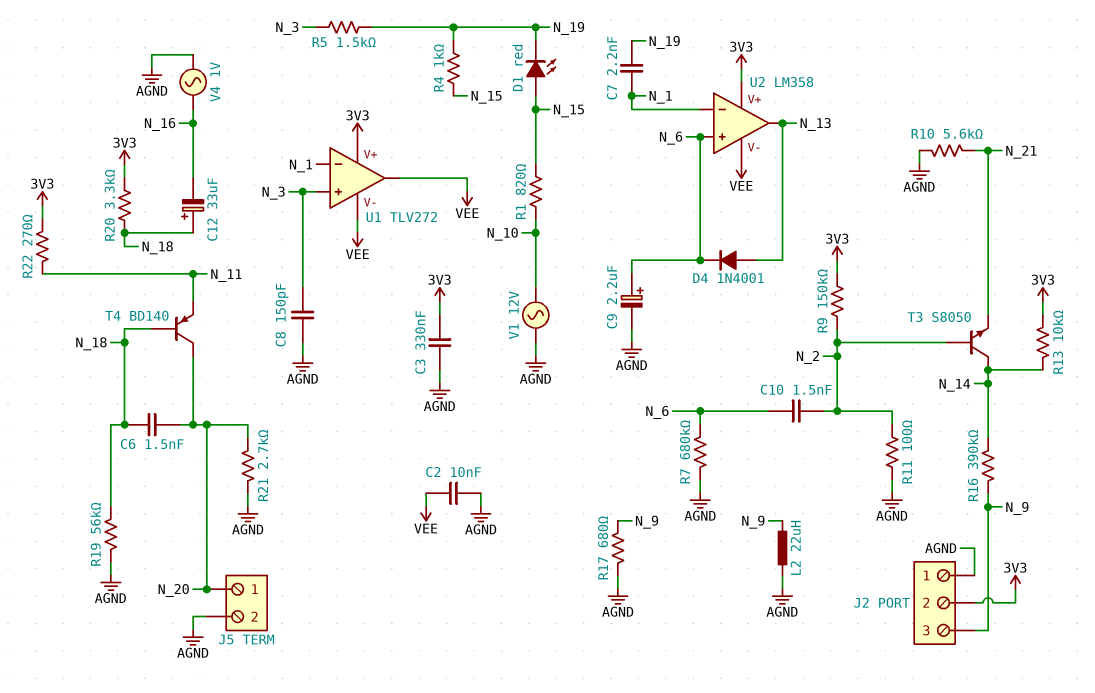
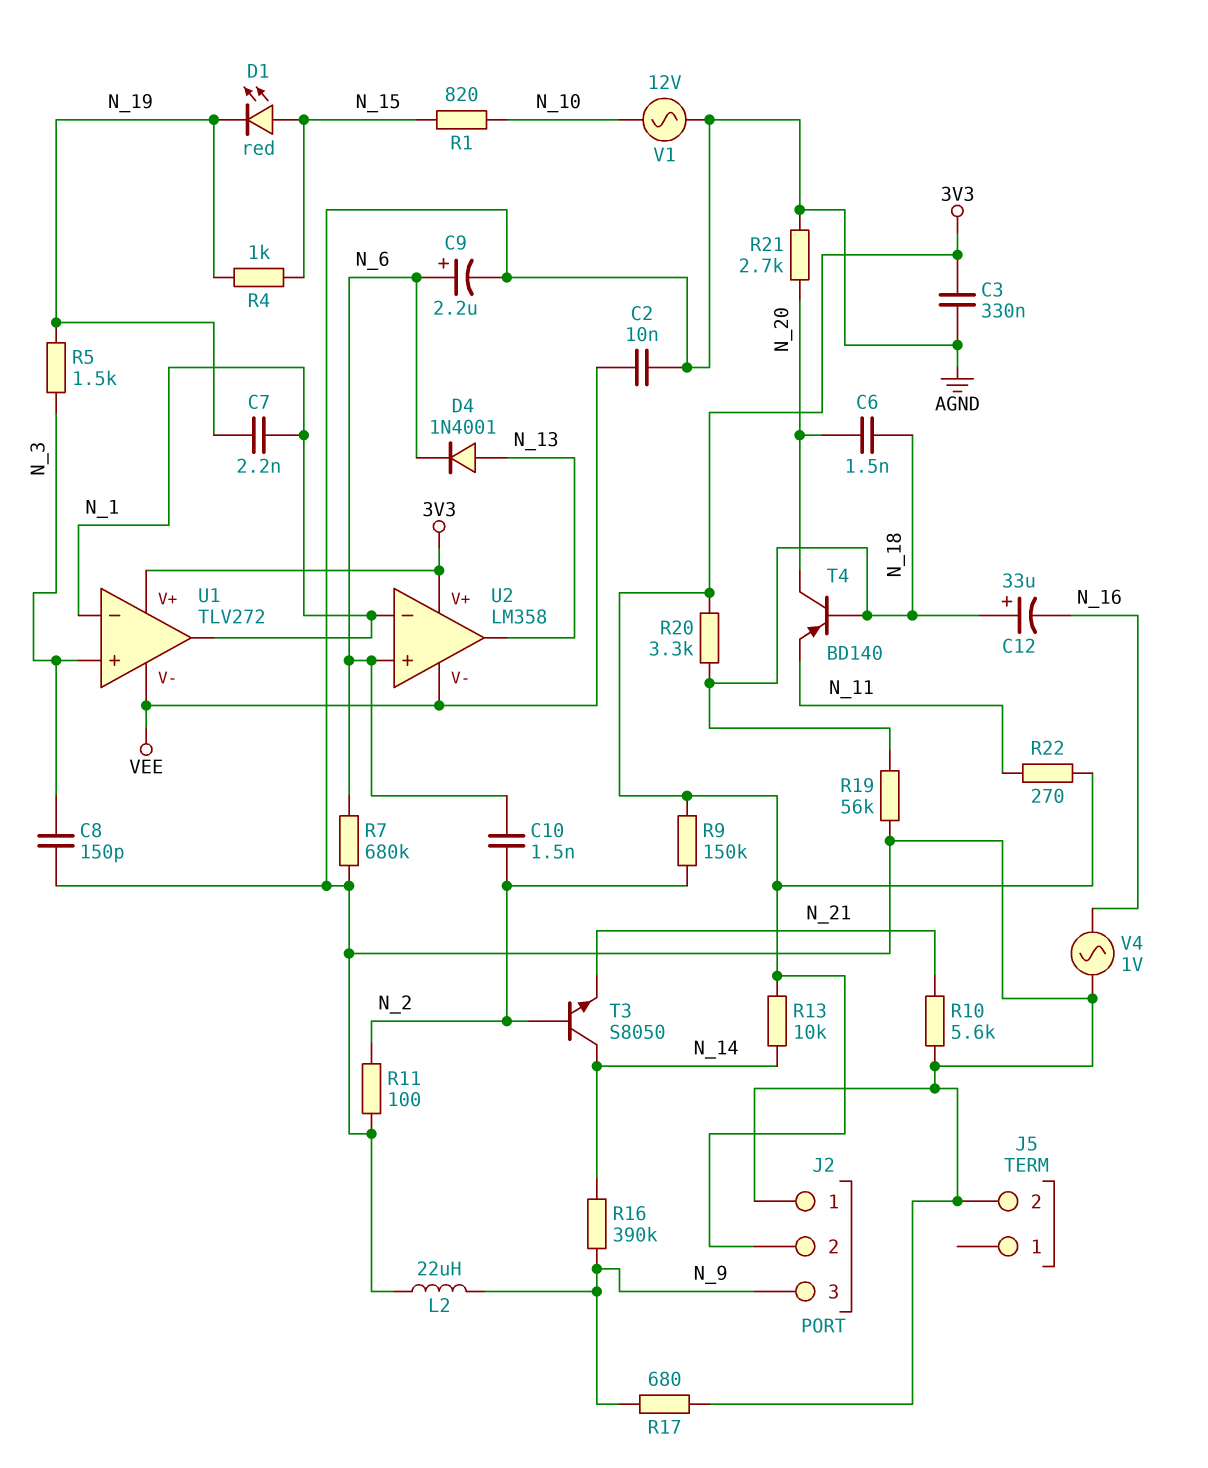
J5 pin 1: N_20 -> none
U1 pin out: VEE -> N_1

